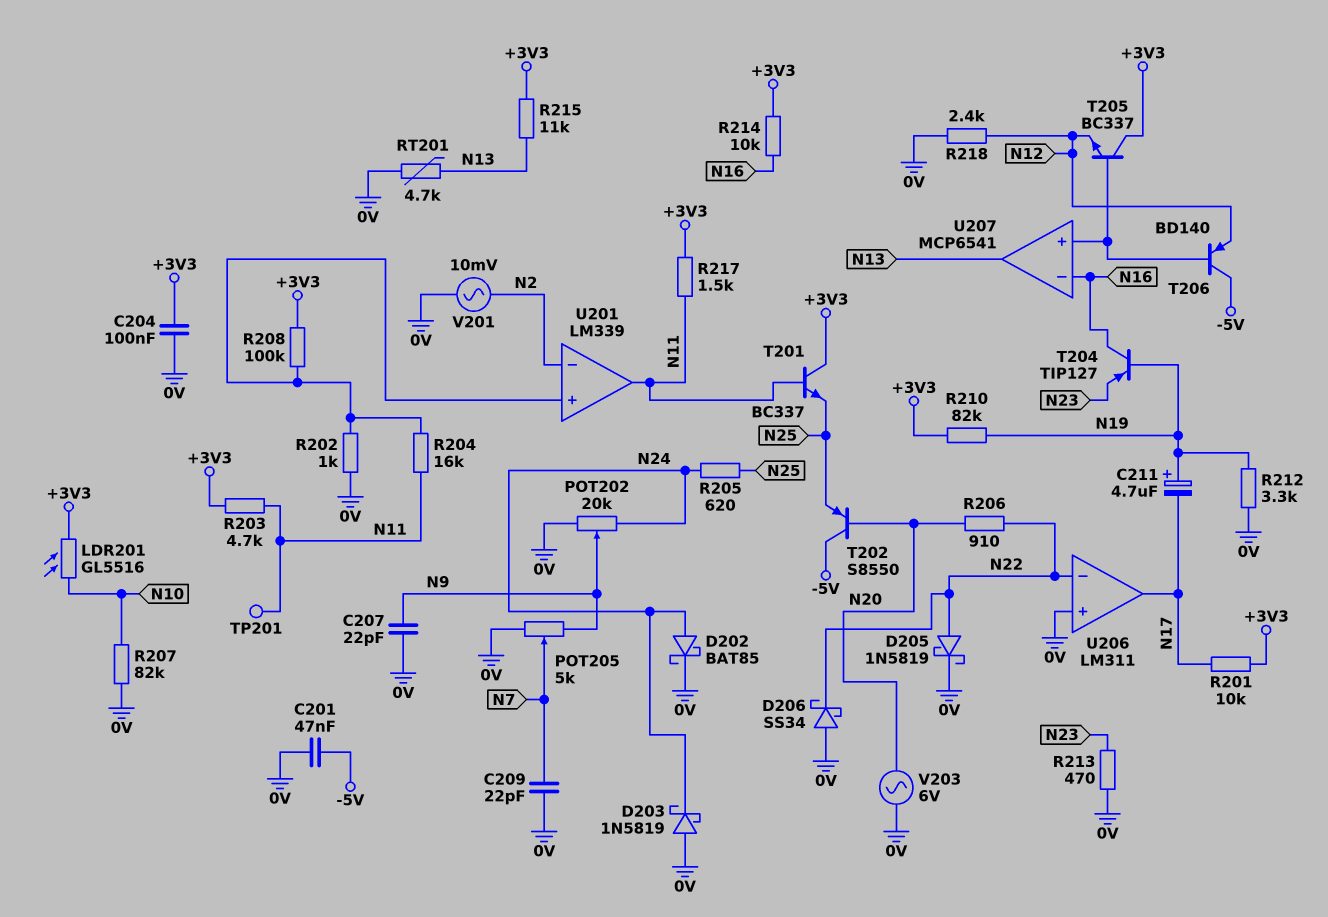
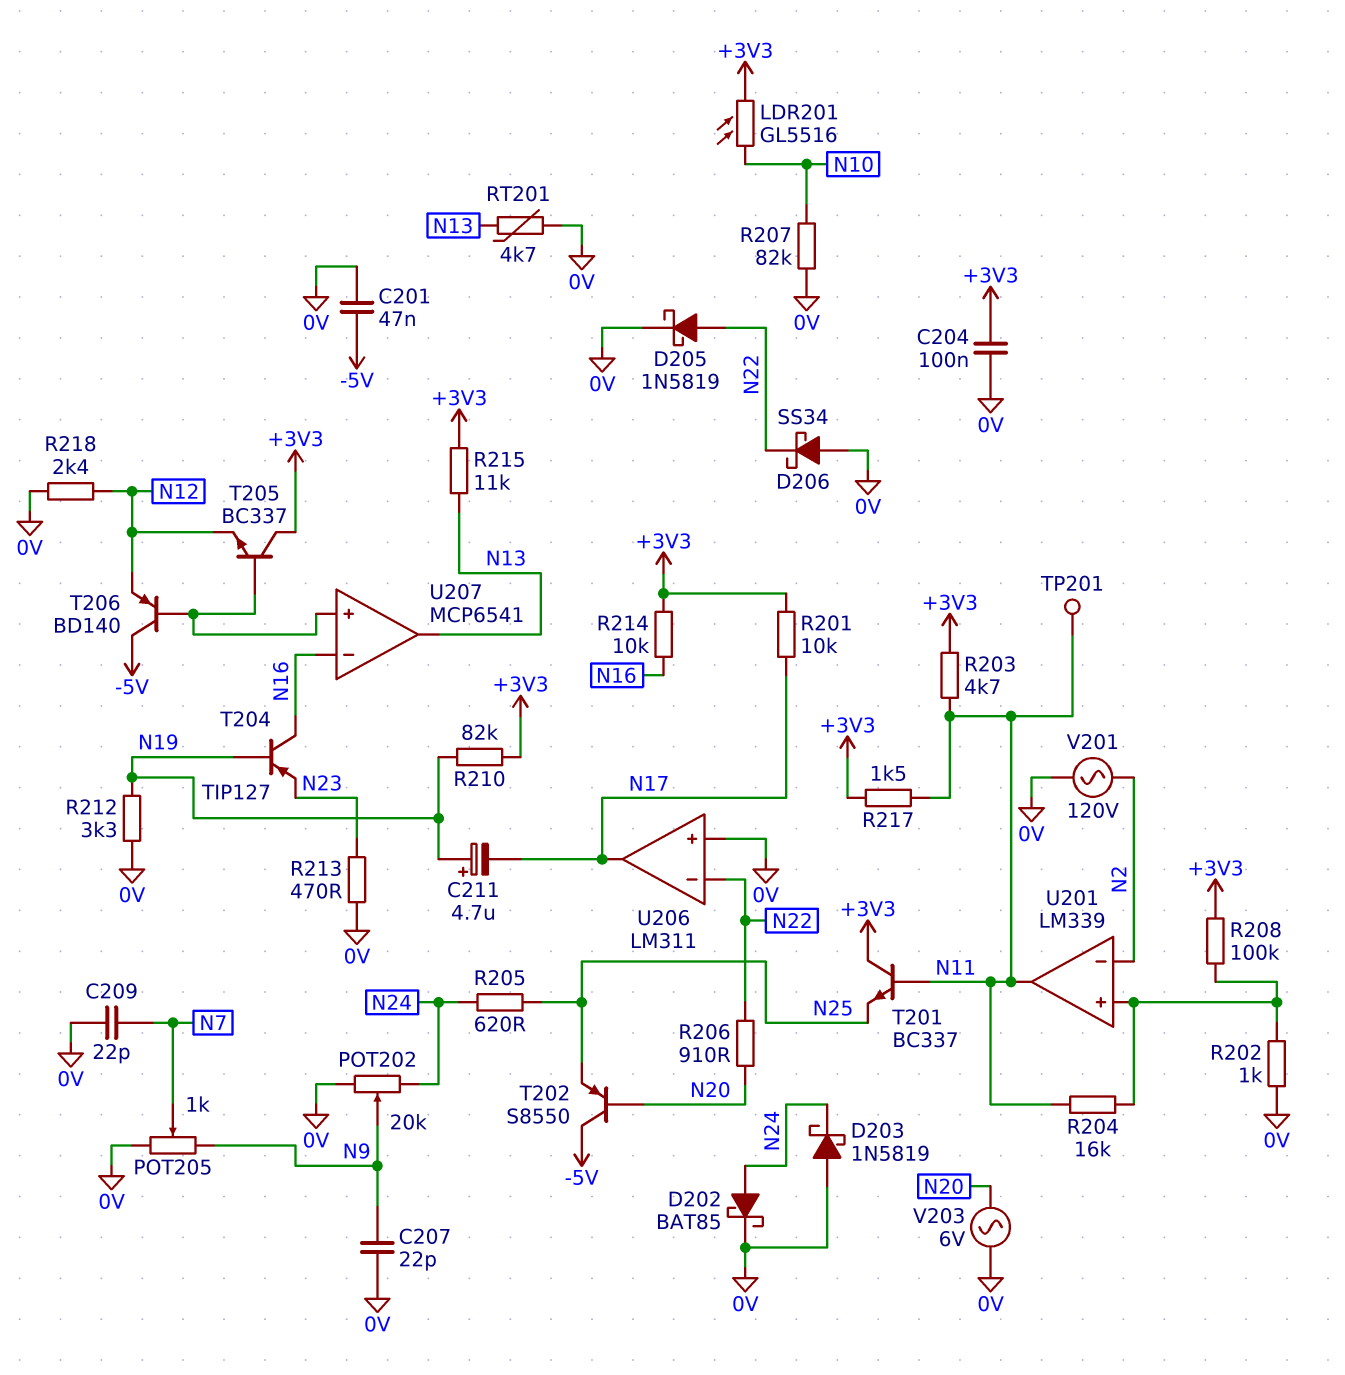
POT205: 5k (0V, N9, wiper N7) -> 1k (0V, N9, wiper N7)
V201: AC 10mV (0V, N2) -> AC 120V (0V, N2)

